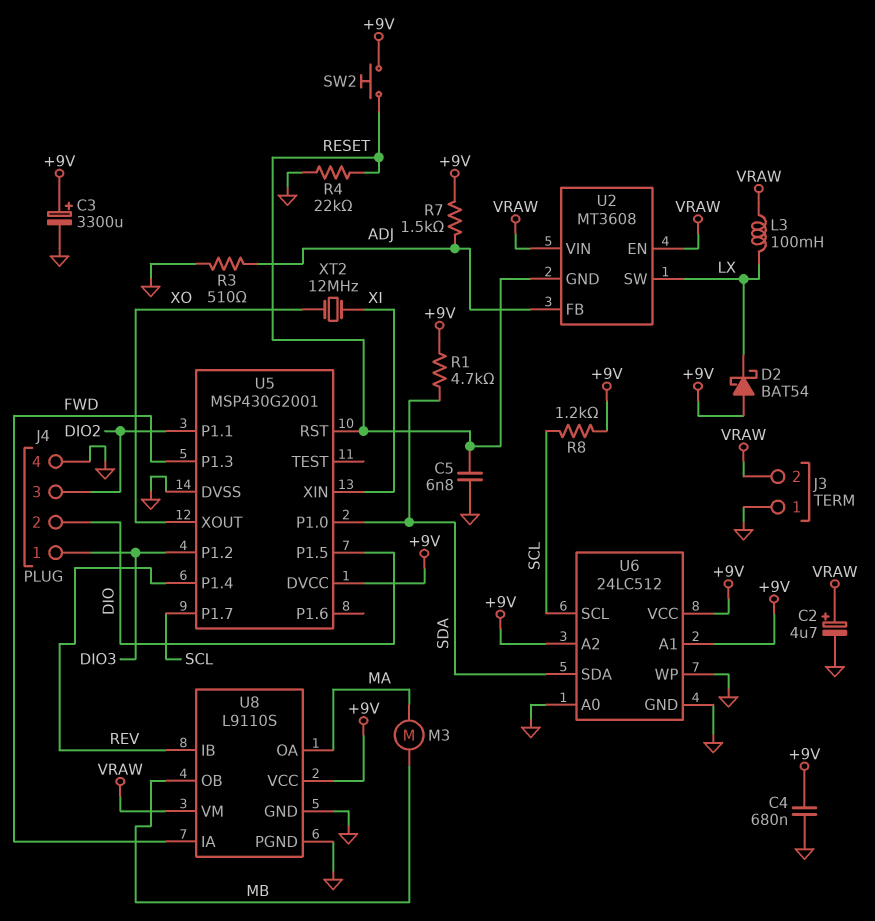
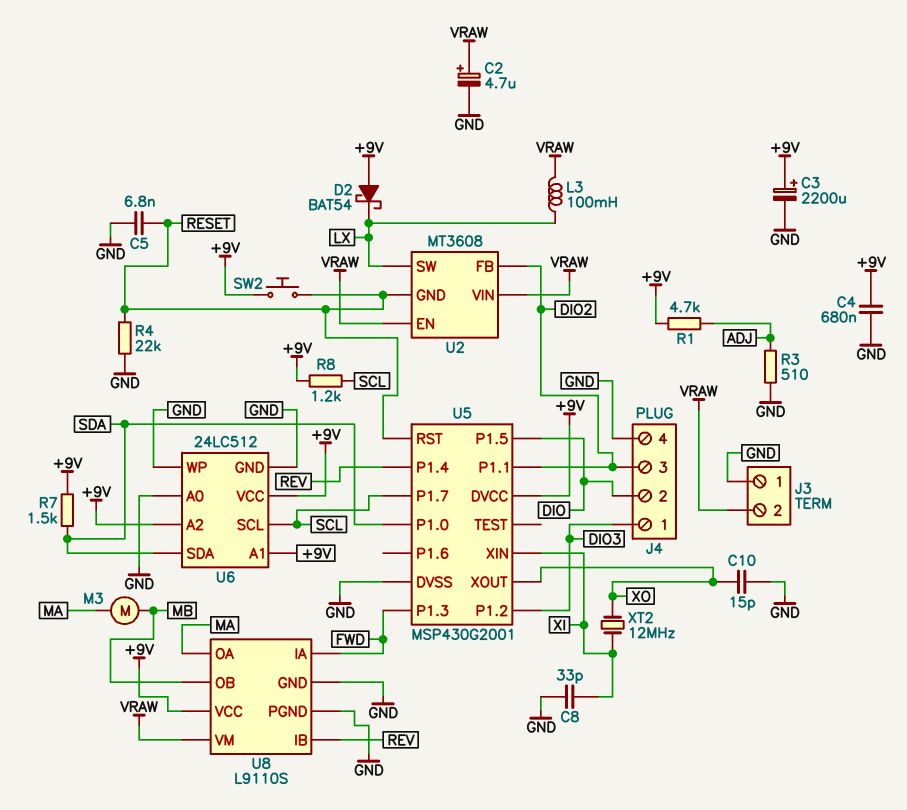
C3: 3300uF (plus +9V, minus GND) -> 2200uF (plus +9V, minus GND)
C8: none -> 33pF (GND, XI)
C10: none -> 15pF (GND, XO)
R1: 4.7k (+9V, SDA) -> 4.7k (+9V, ADJ)
R7: 1.5k (+9V, ADJ) -> 1.5k (+9V, SDA)
U2 pin FB: ADJ -> DIO2

